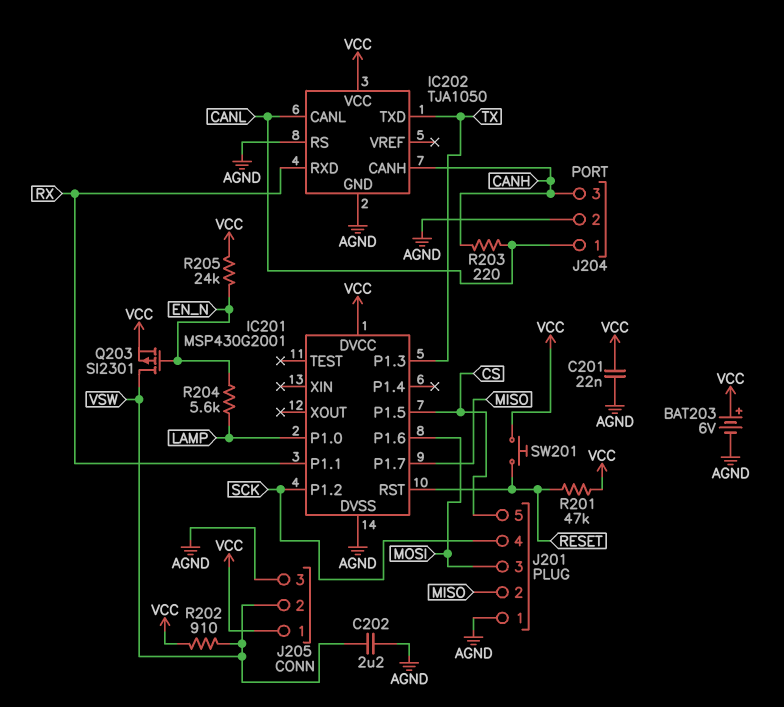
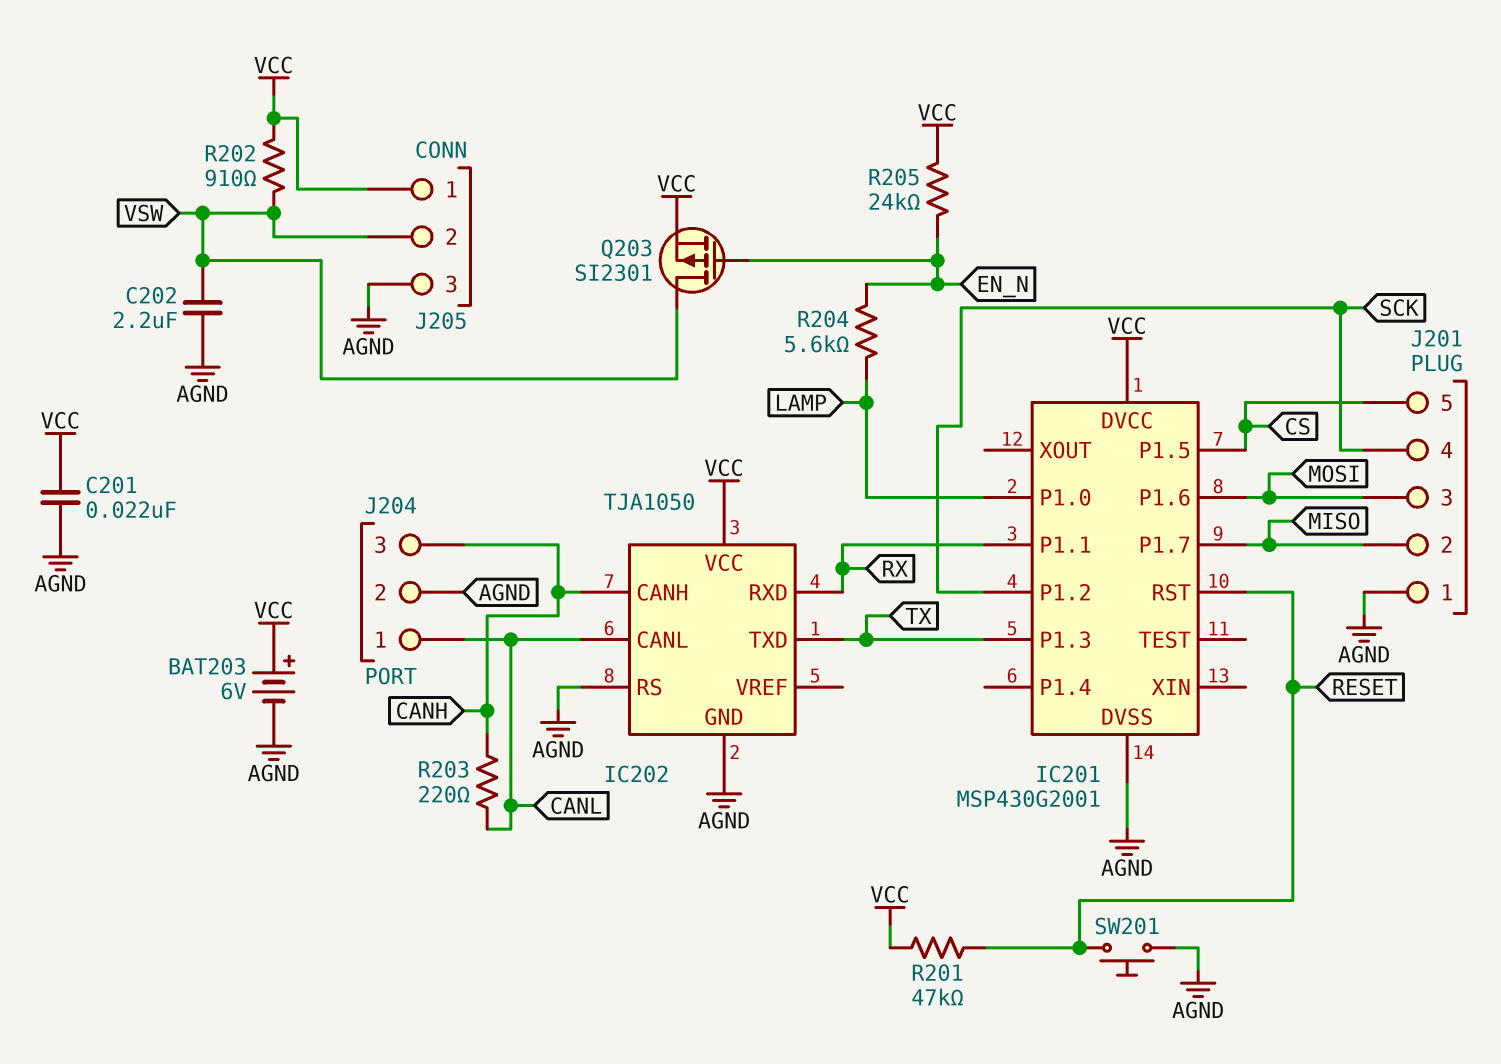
SW201: button (RESET, VCC) -> button (AGND, RESET)

